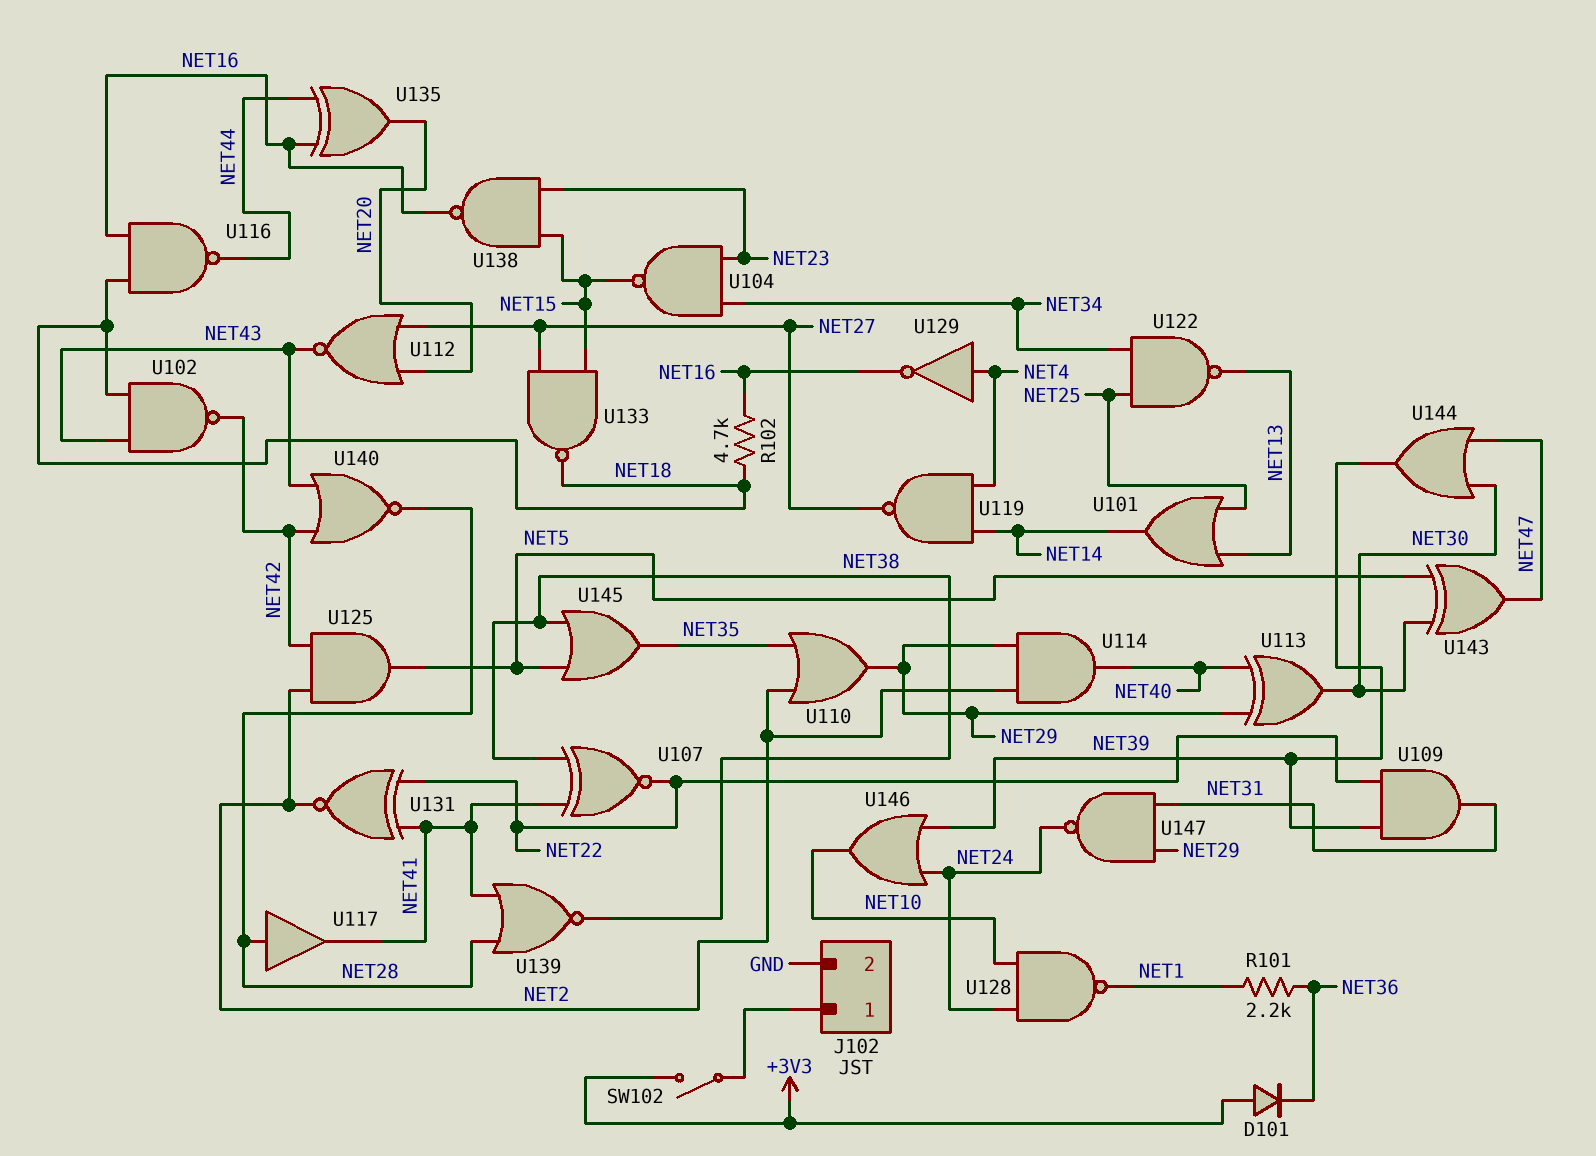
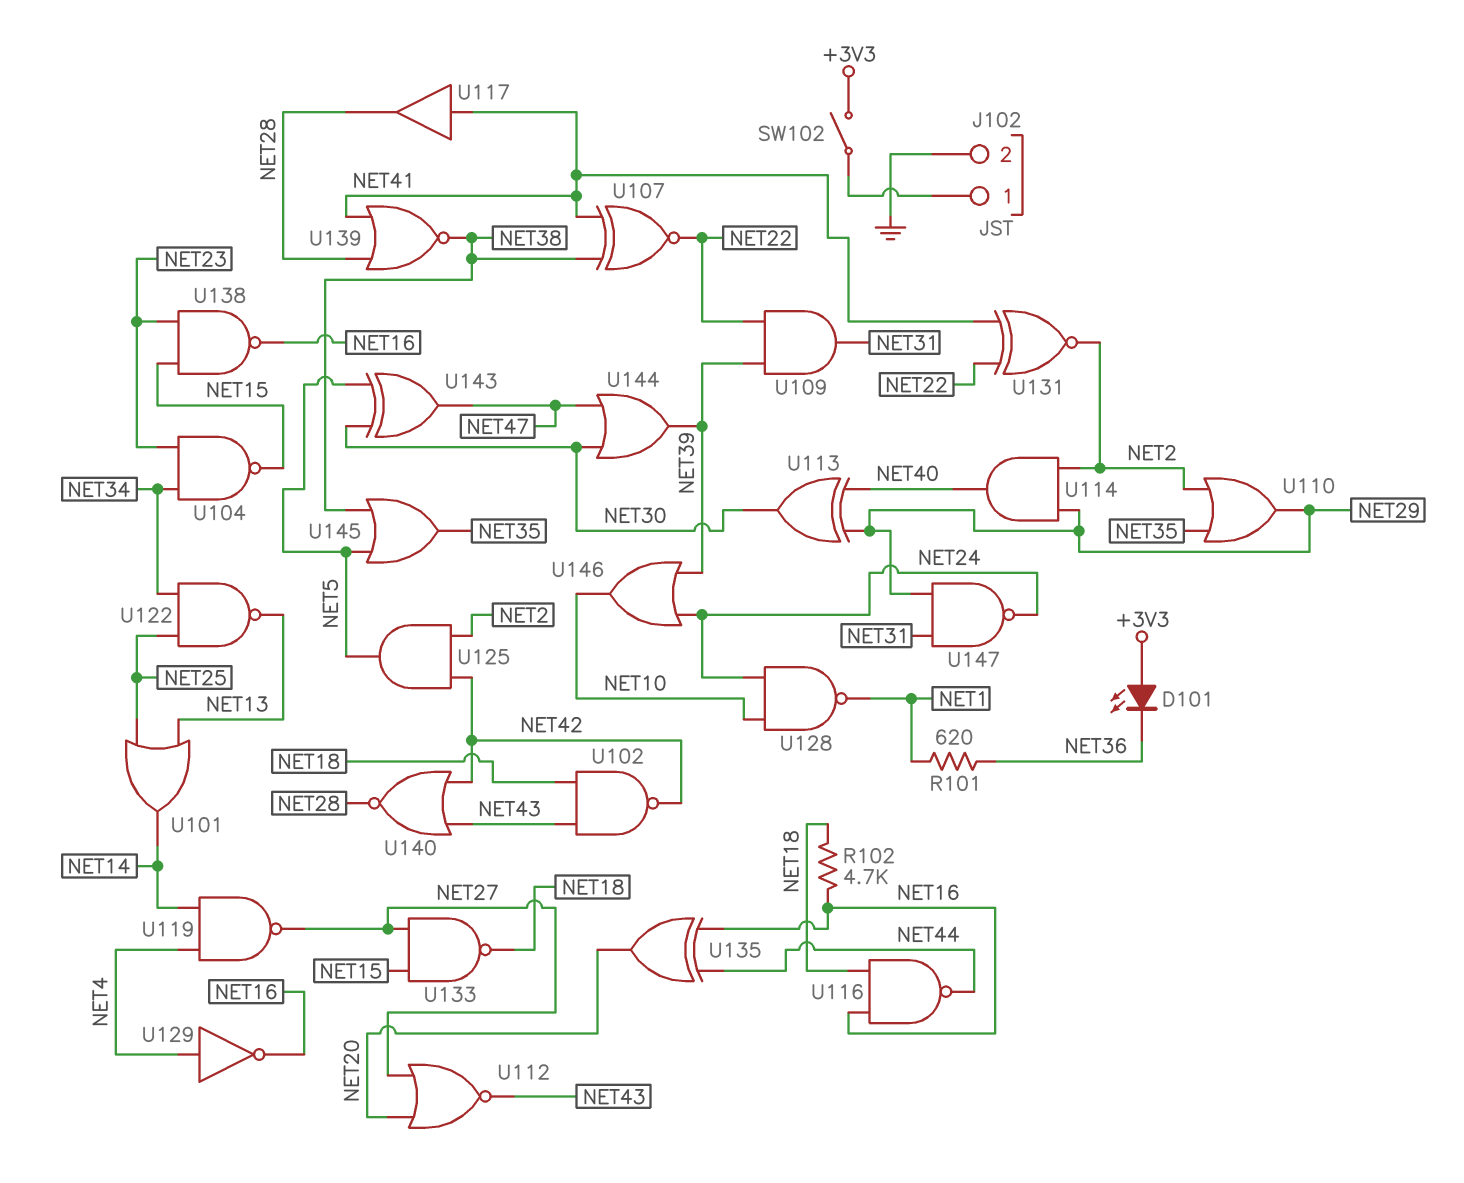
D101: diode (A +3V3, K NET36) -> LED (A +3V3, K NET36)
R101: 2.2k (NET1, NET36) -> 620 (NET1, NET36)
U117: buffer (in NET28, out NET41) -> buffer (in NET41, out NET28)

